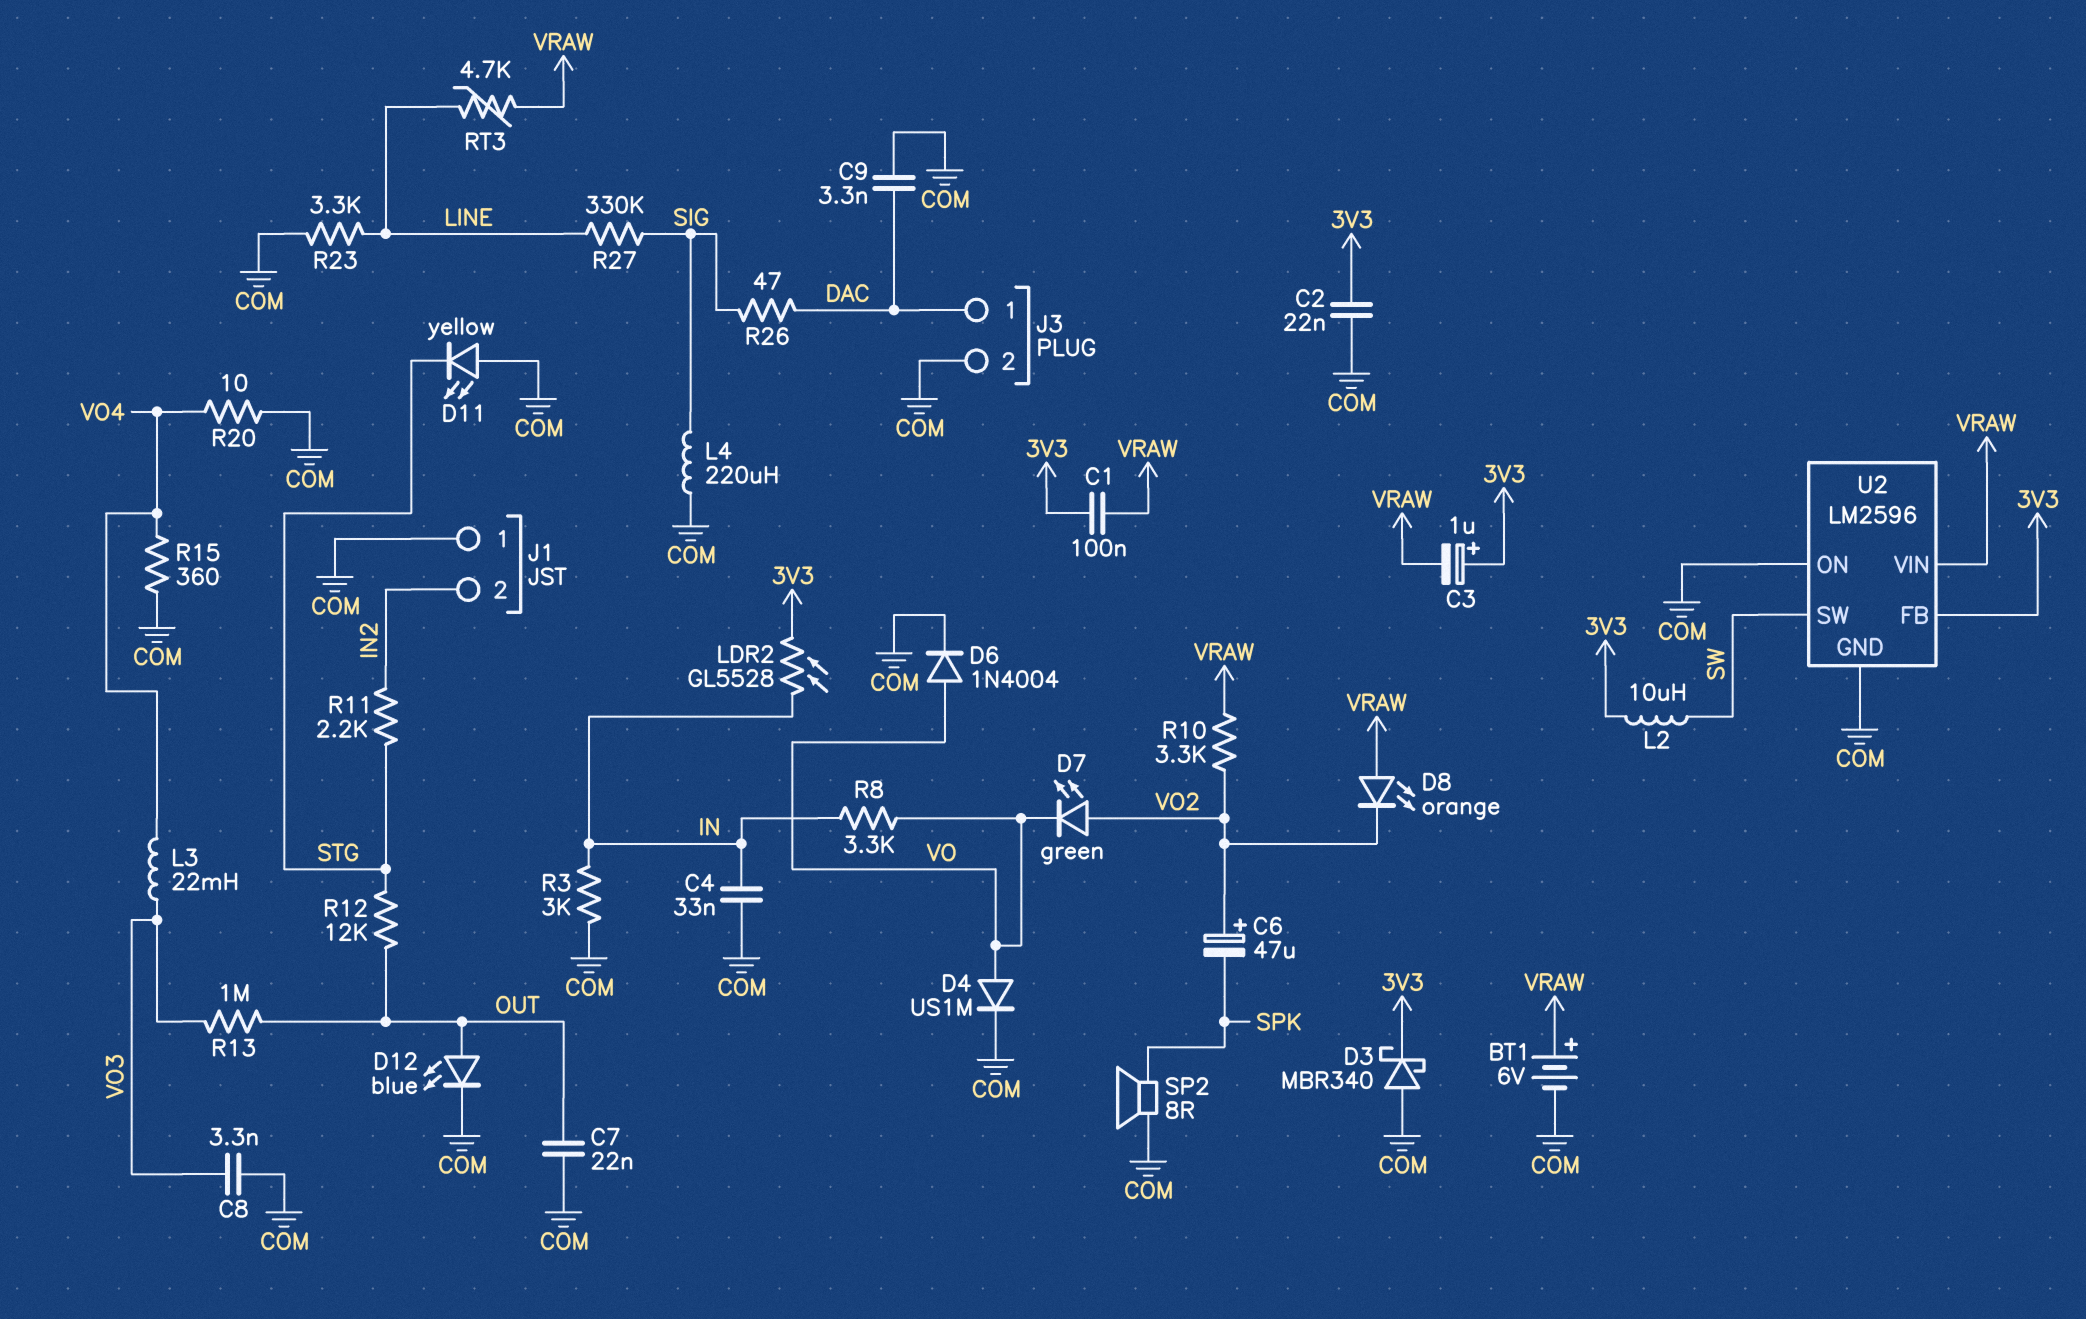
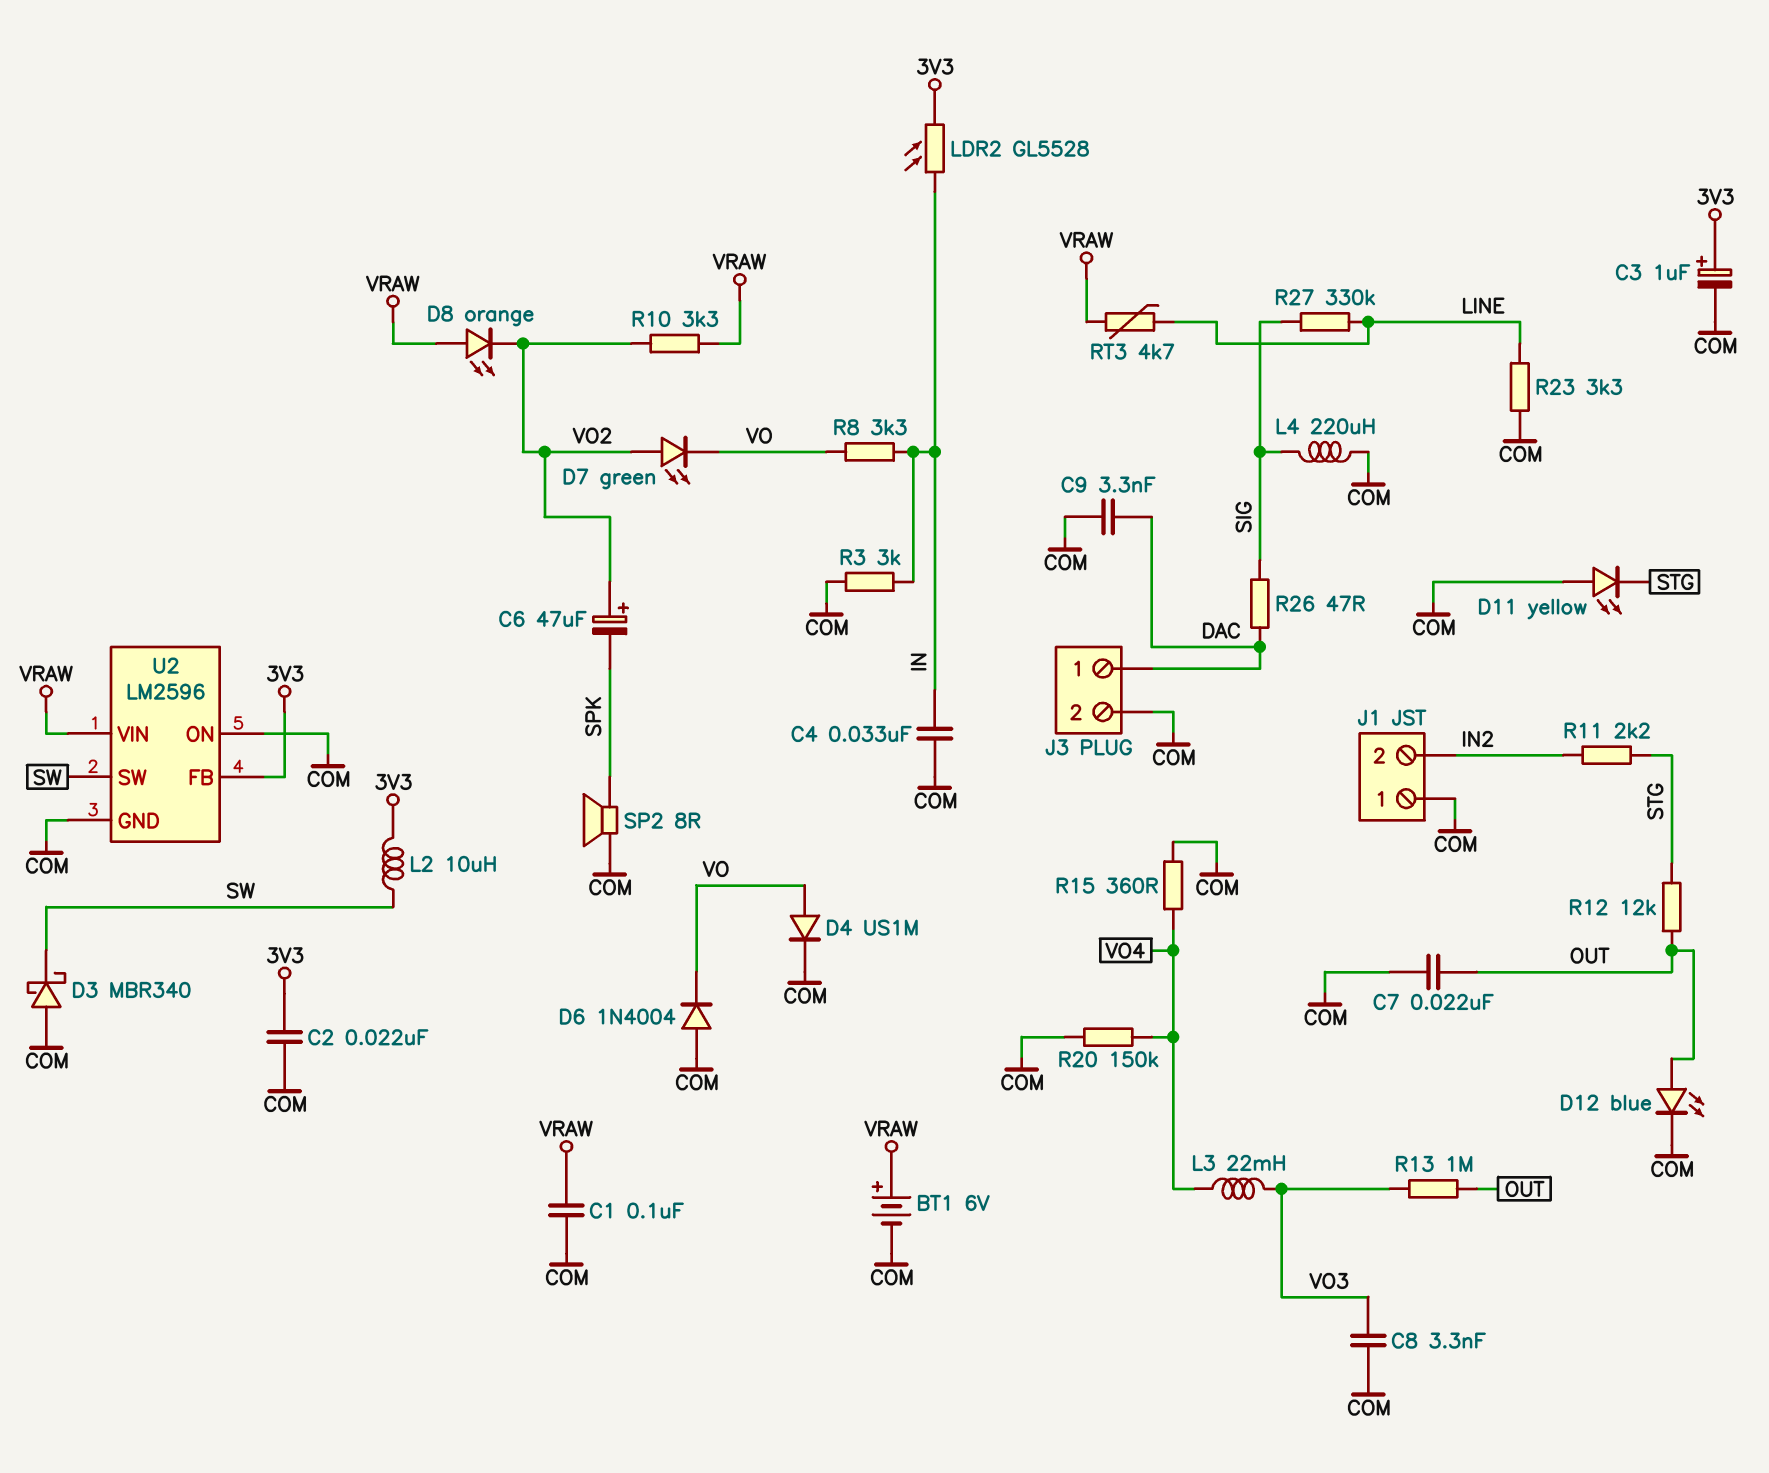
C1: 100nF (3V3, VRAW) -> 100nF (COM, VRAW)
C3: 1uF (plus 3V3, minus VRAW) -> 1uF (plus 3V3, minus COM)
D3: schottky MBR340 (A COM, K 3V3) -> schottky MBR340 (A COM, K SW)
D6: diode 1N4004 (A VO, K COM) -> diode 1N4004 (A COM, K VO)
R20: 10 (COM, VO4) -> 150k (COM, VO4)

